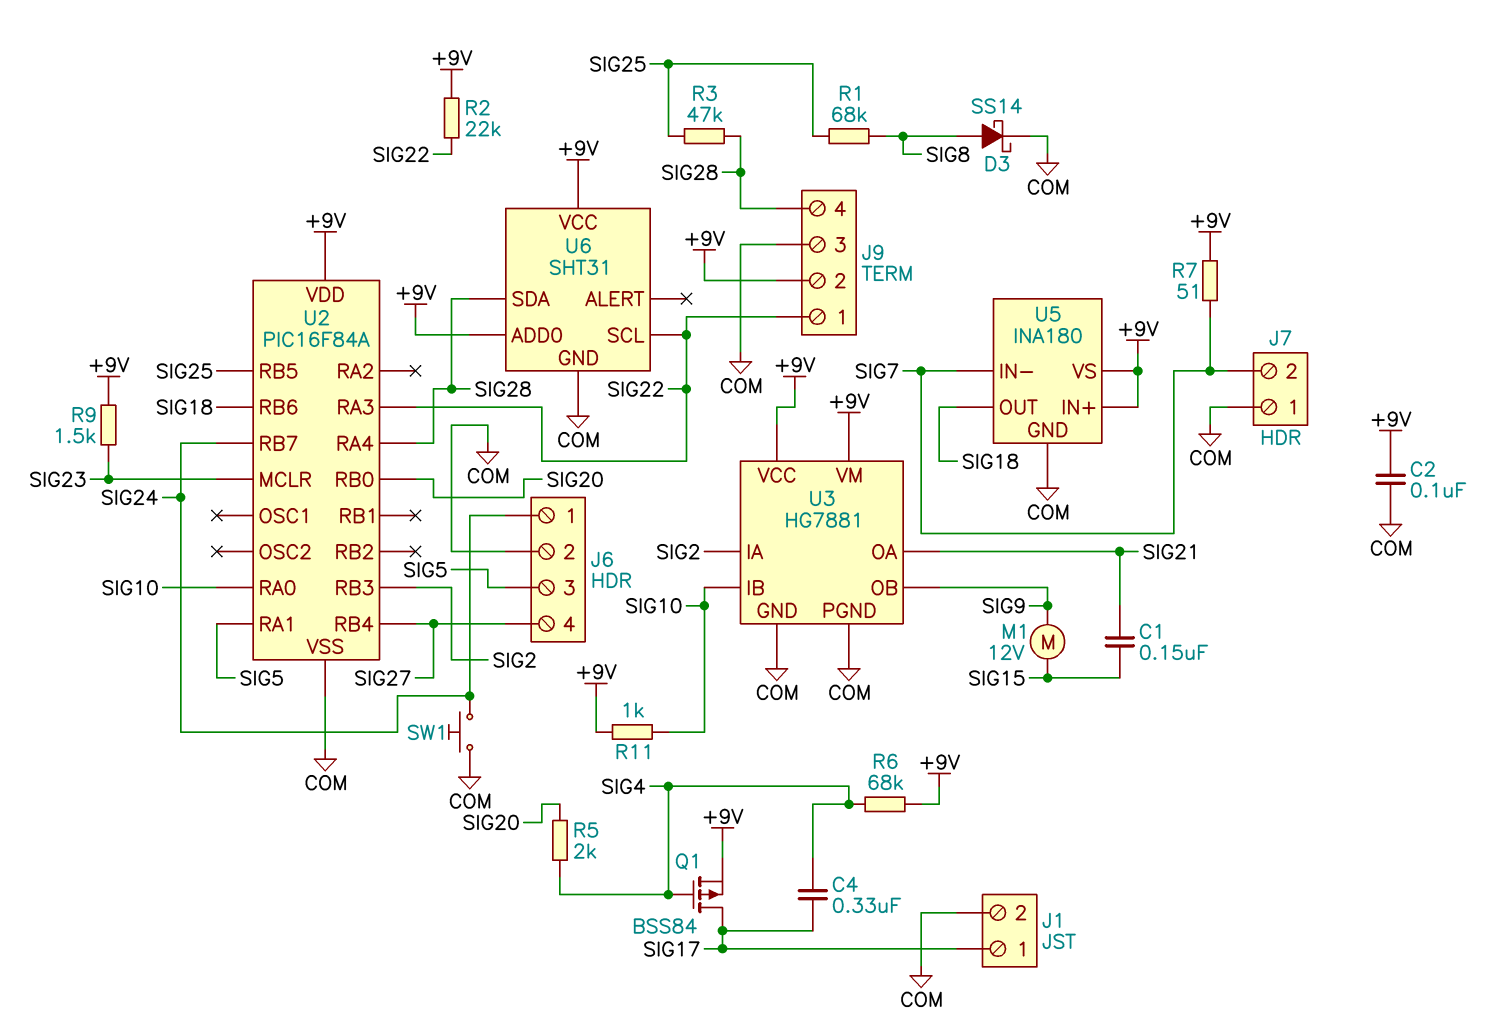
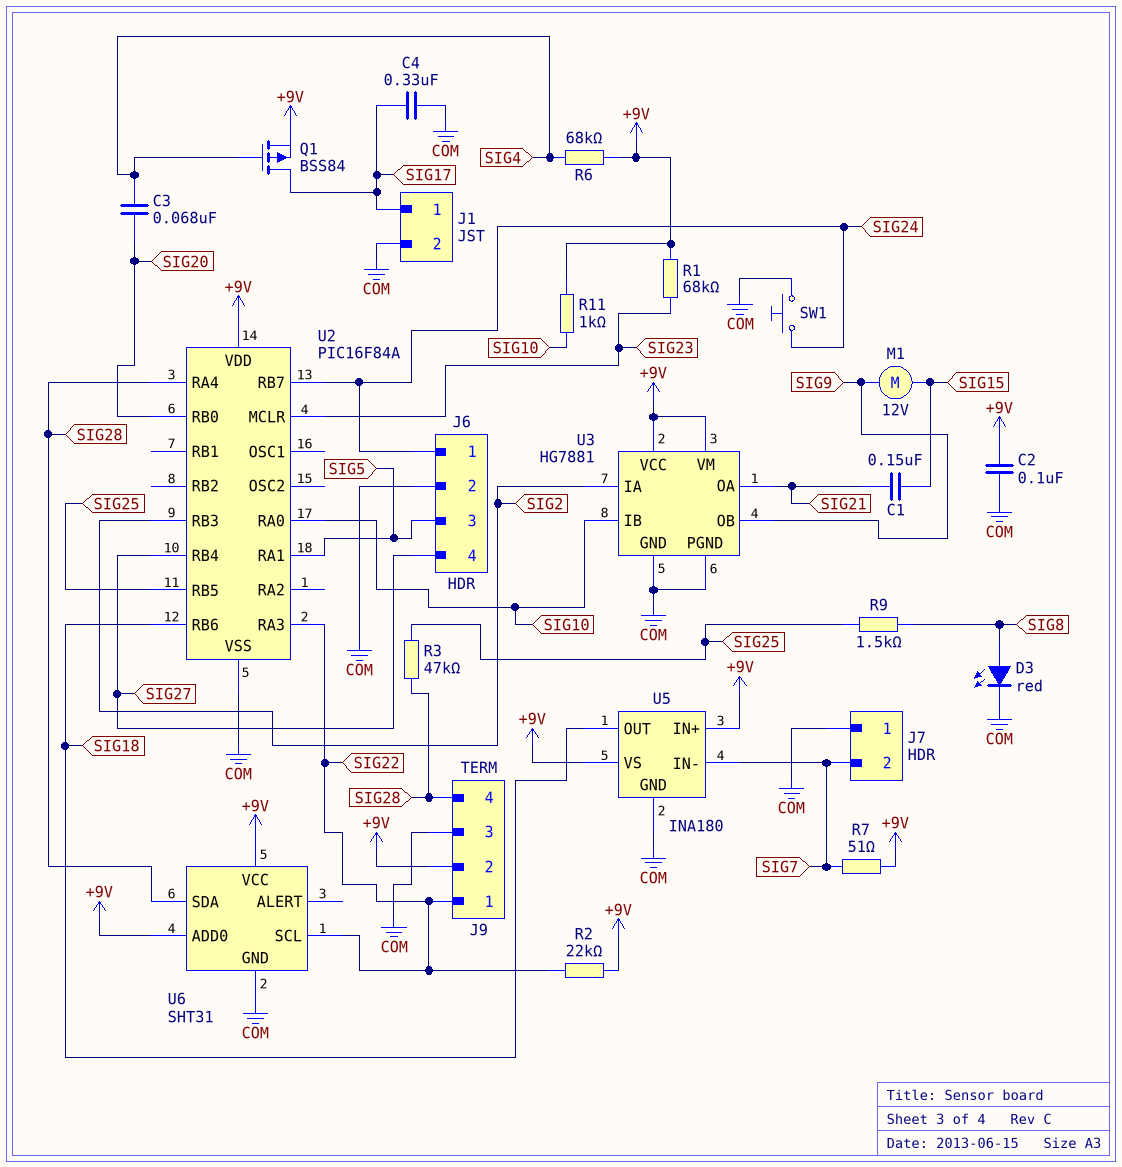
C3: none -> 68nF (SIG4, SIG20)
C4: 330nF (SIG4, SIG17) -> 330nF (COM, SIG17)
D3: schottky SS14 (A SIG8, K COM) -> LED red (A SIG8, K COM)
R1: 68k (SIG8, SIG25) -> 68k (+9V, SIG23)
R5: 2k (SIG4, SIG20) -> none
R9: 1.5k (+9V, SIG23) -> 1.5k (SIG8, SIG25)

